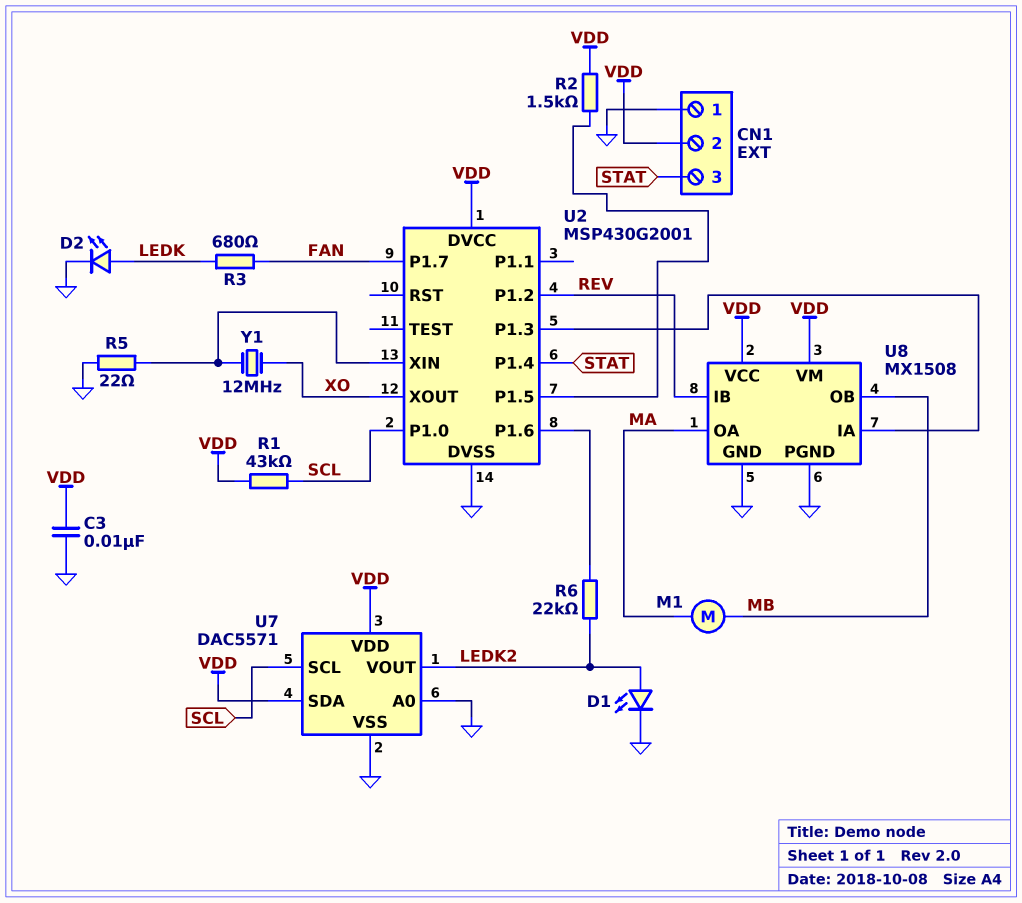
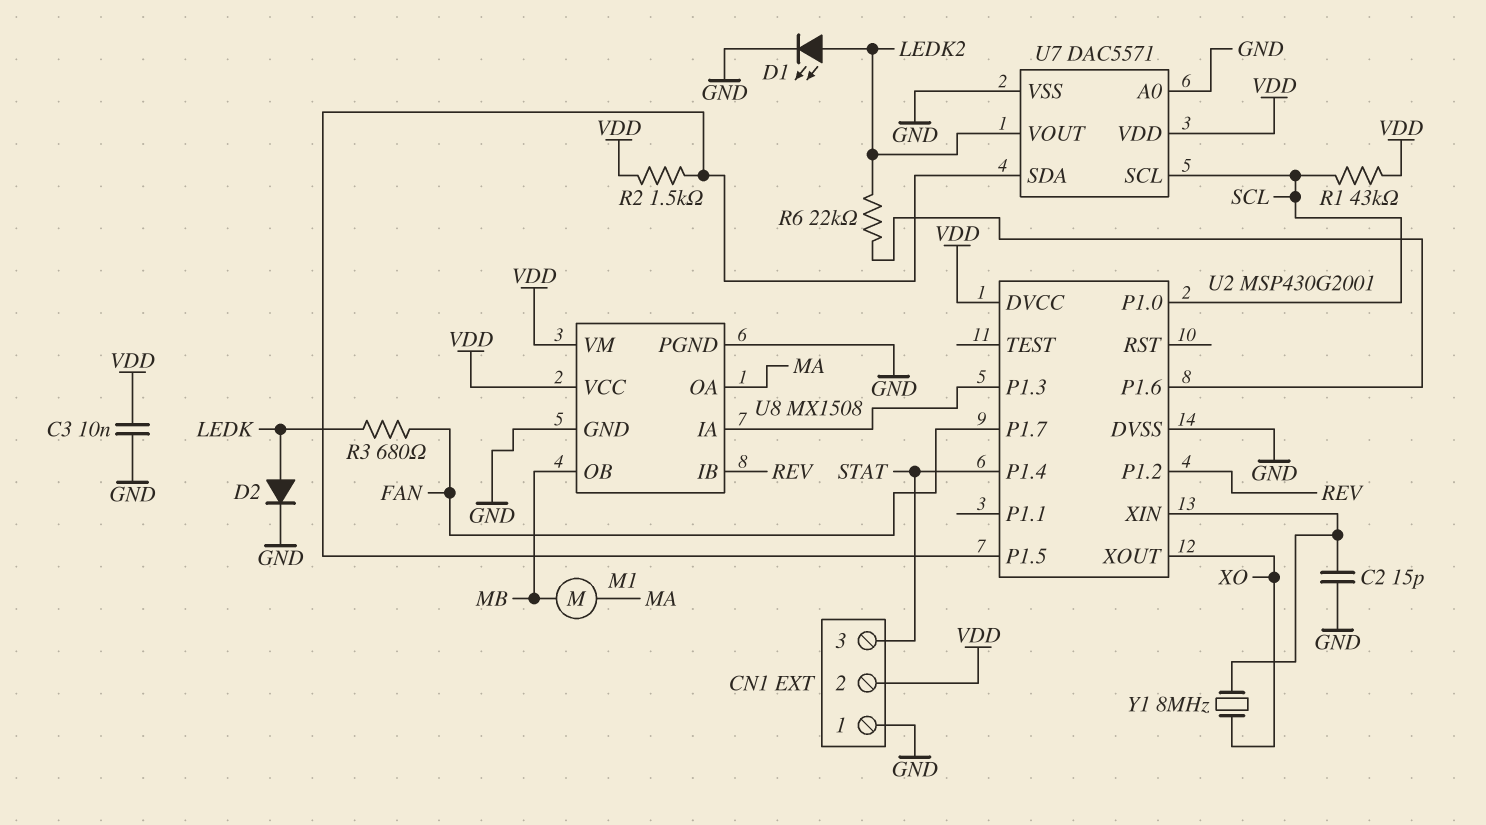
C2: none -> 15pF (GND, U2/XIN)
D2: LED (A LEDK, K GND) -> diode (A LEDK, K GND)
R5: 22 (GND, U2/XIN) -> none
U7 pin SDA: VDD -> U2/P1.5
Y1: 12MHz (U2/XIN, XO) -> 8MHz (U2/XIN, XO)

